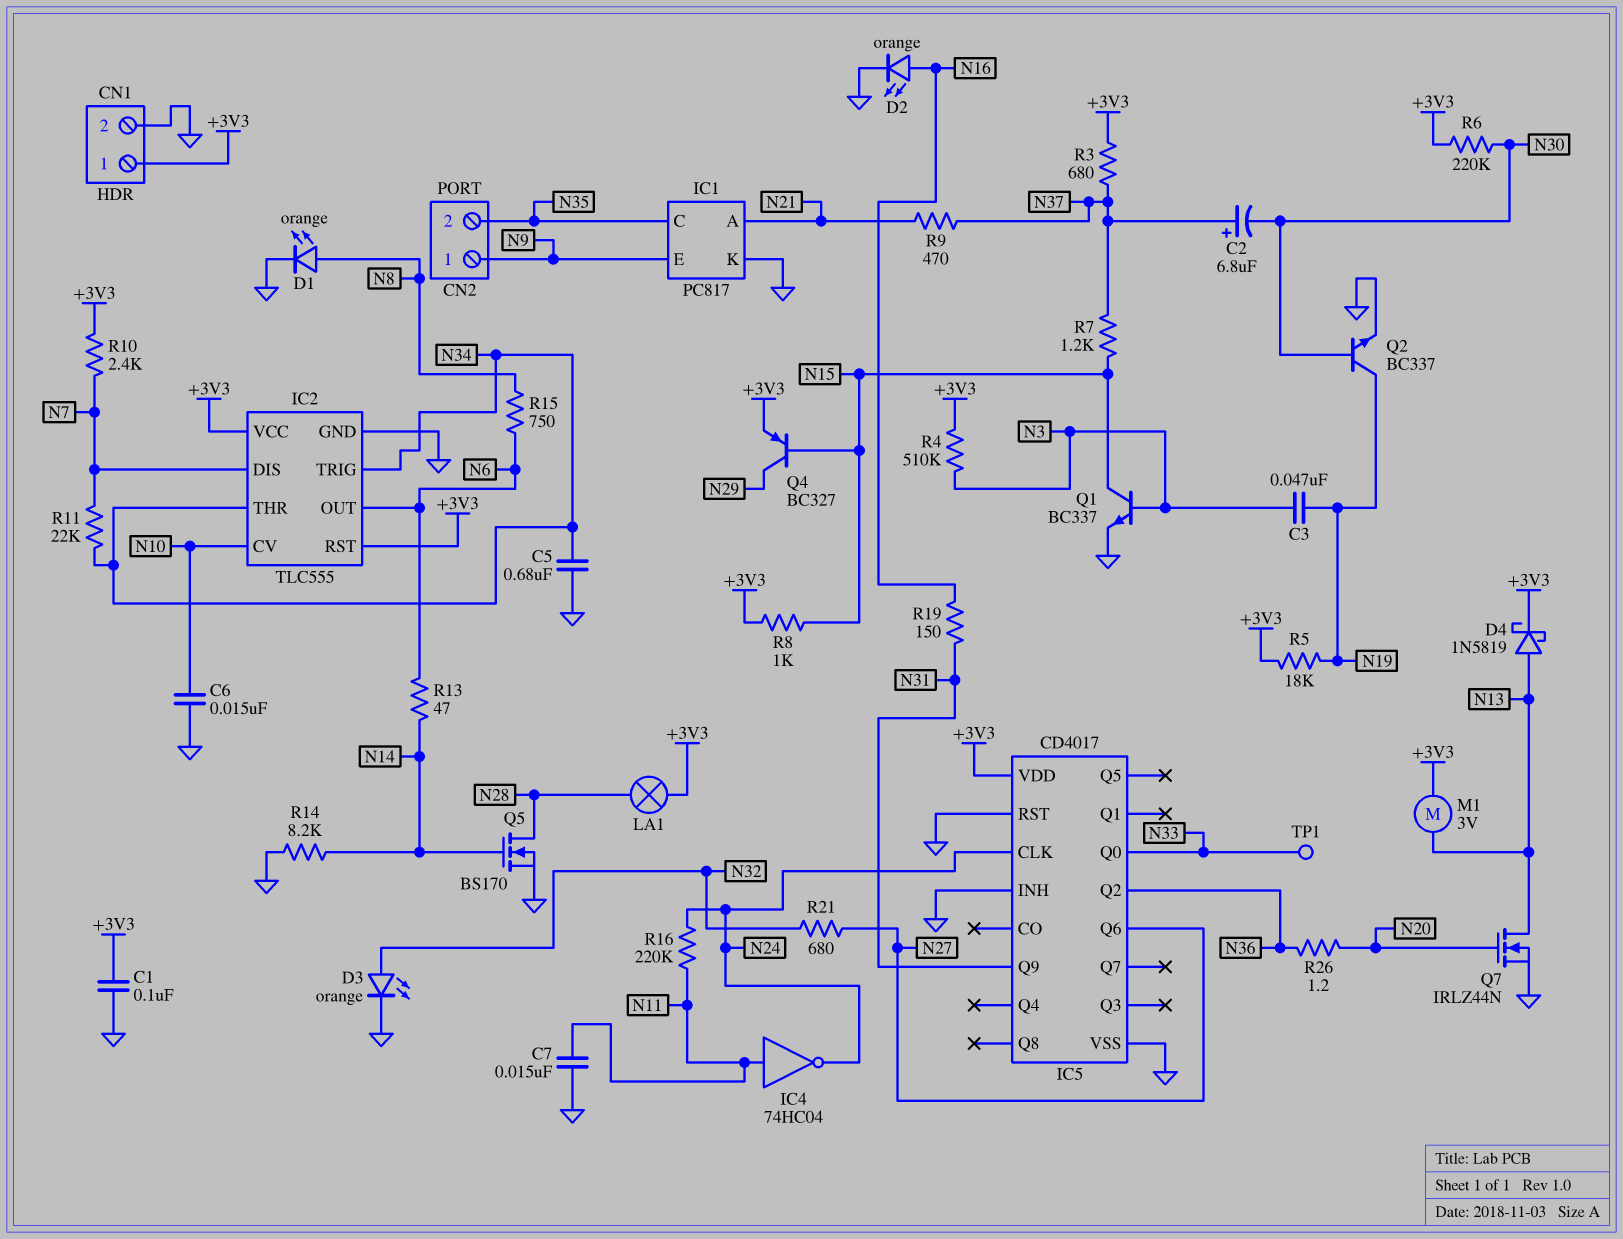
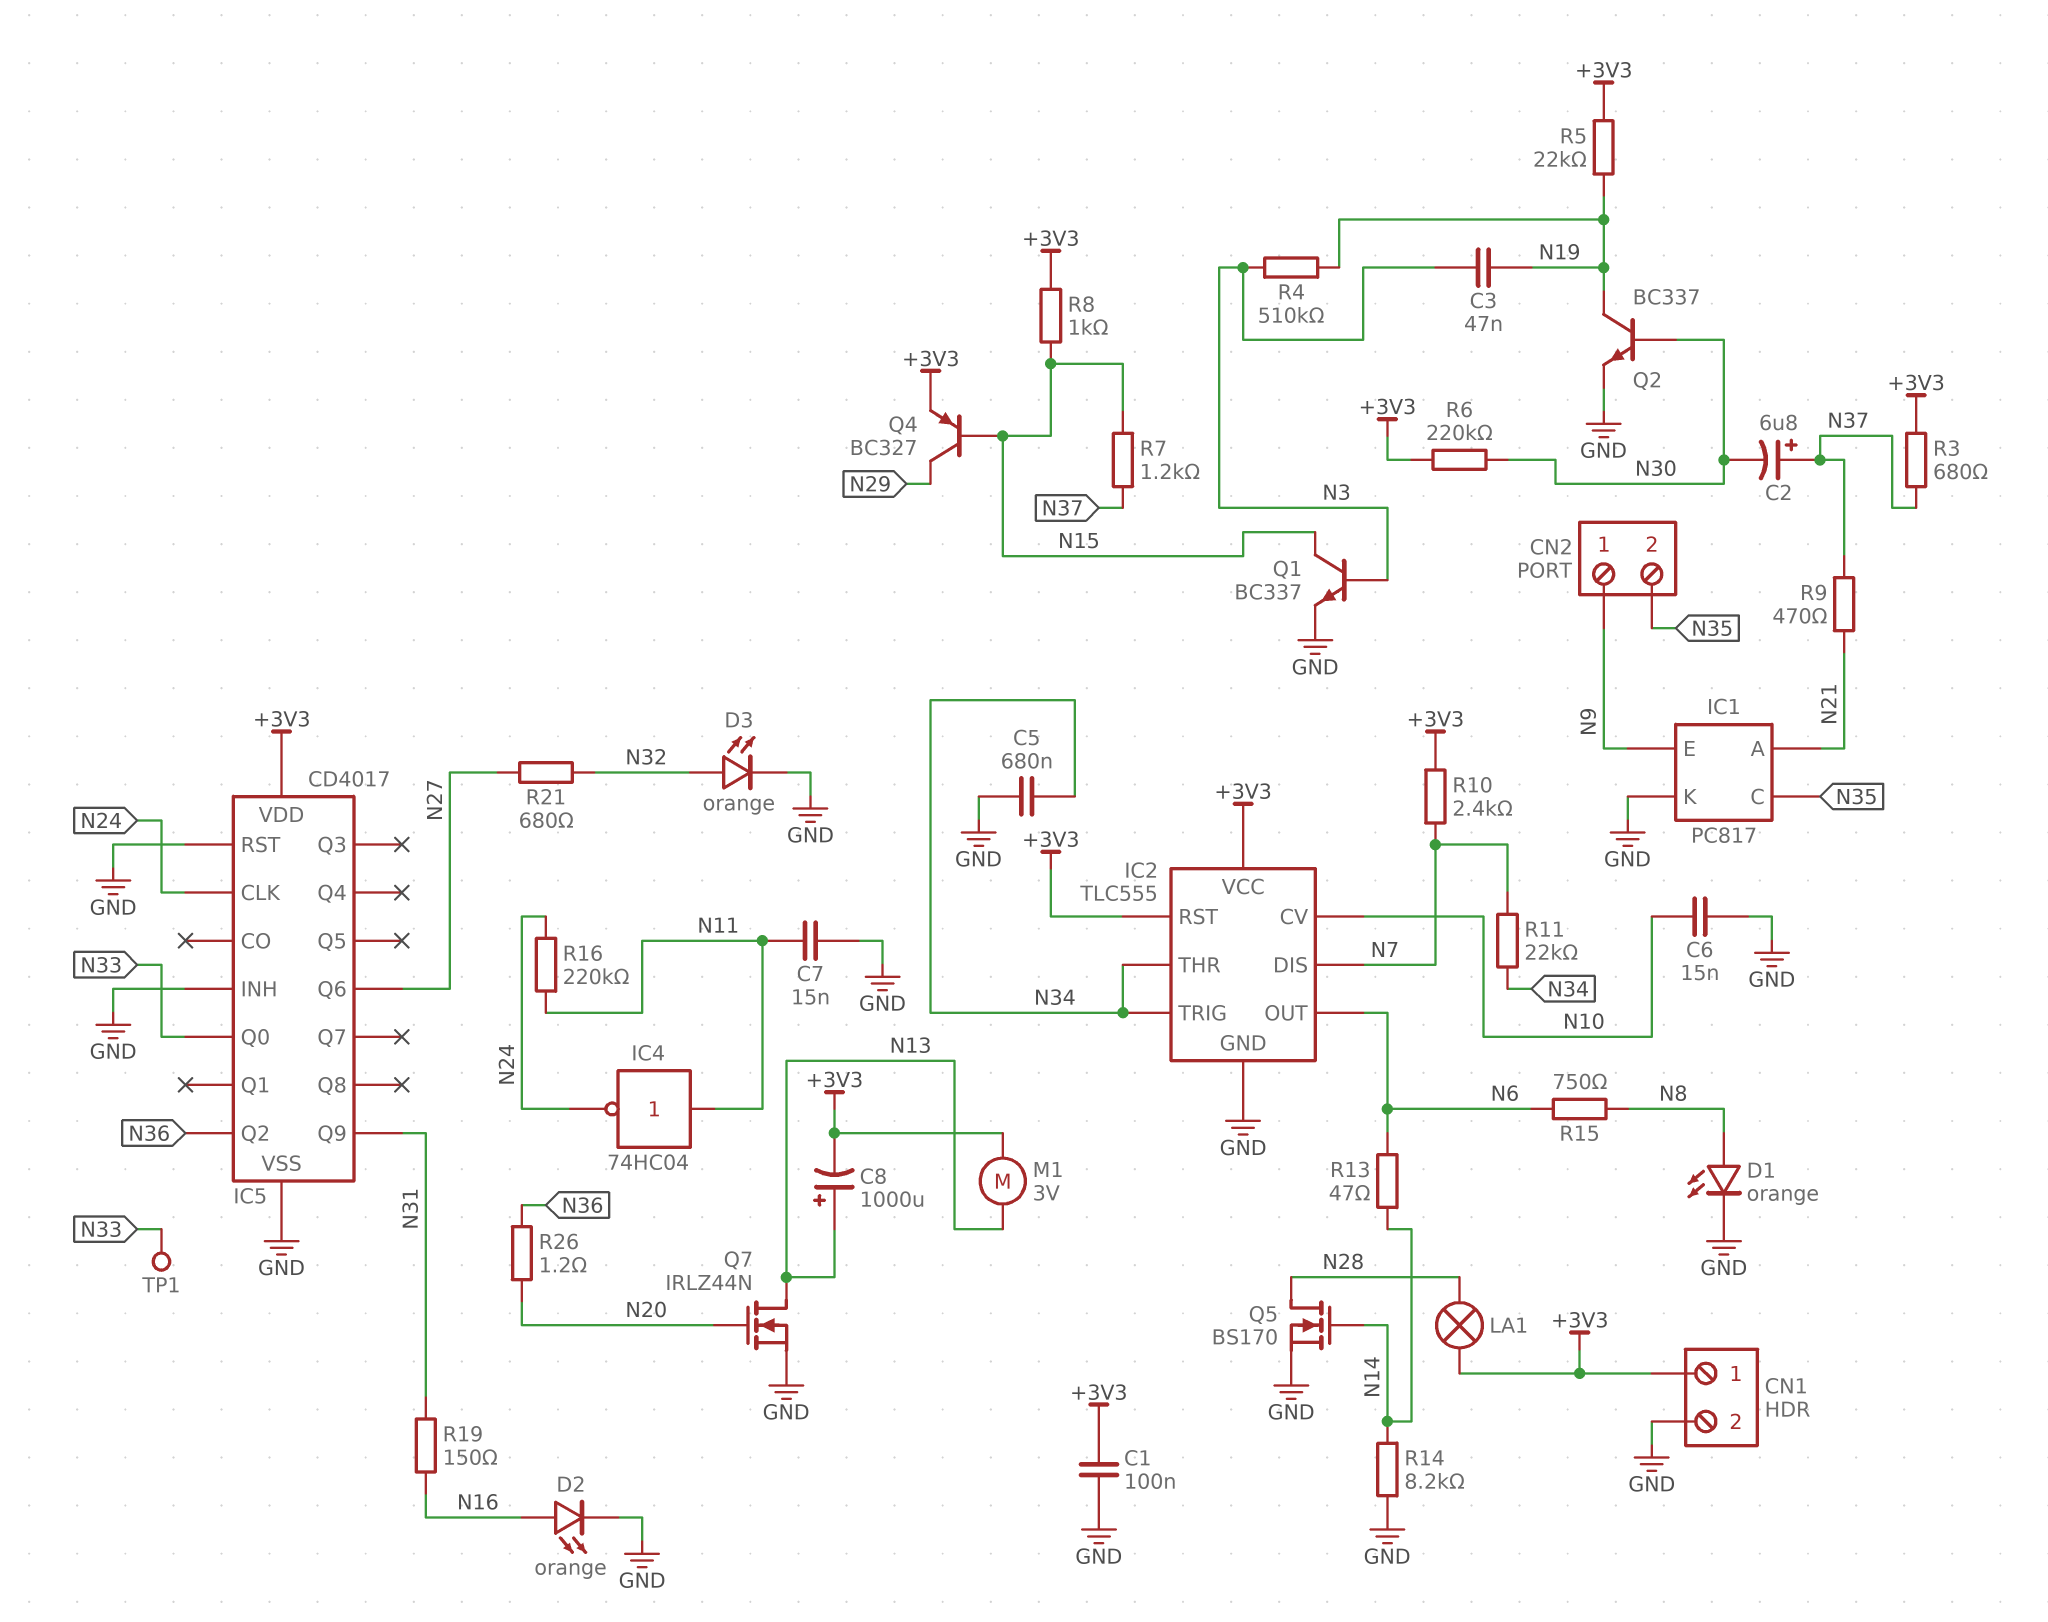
C8: none -> 1000uF (plus N13, minus +3V3)
D4: schottky 1N5819 (A N13, K +3V3) -> none
R4: 510k (+3V3, N3) -> 510k (N3, N19)
R5: 18k (+3V3, N19) -> 22k (+3V3, N19)

